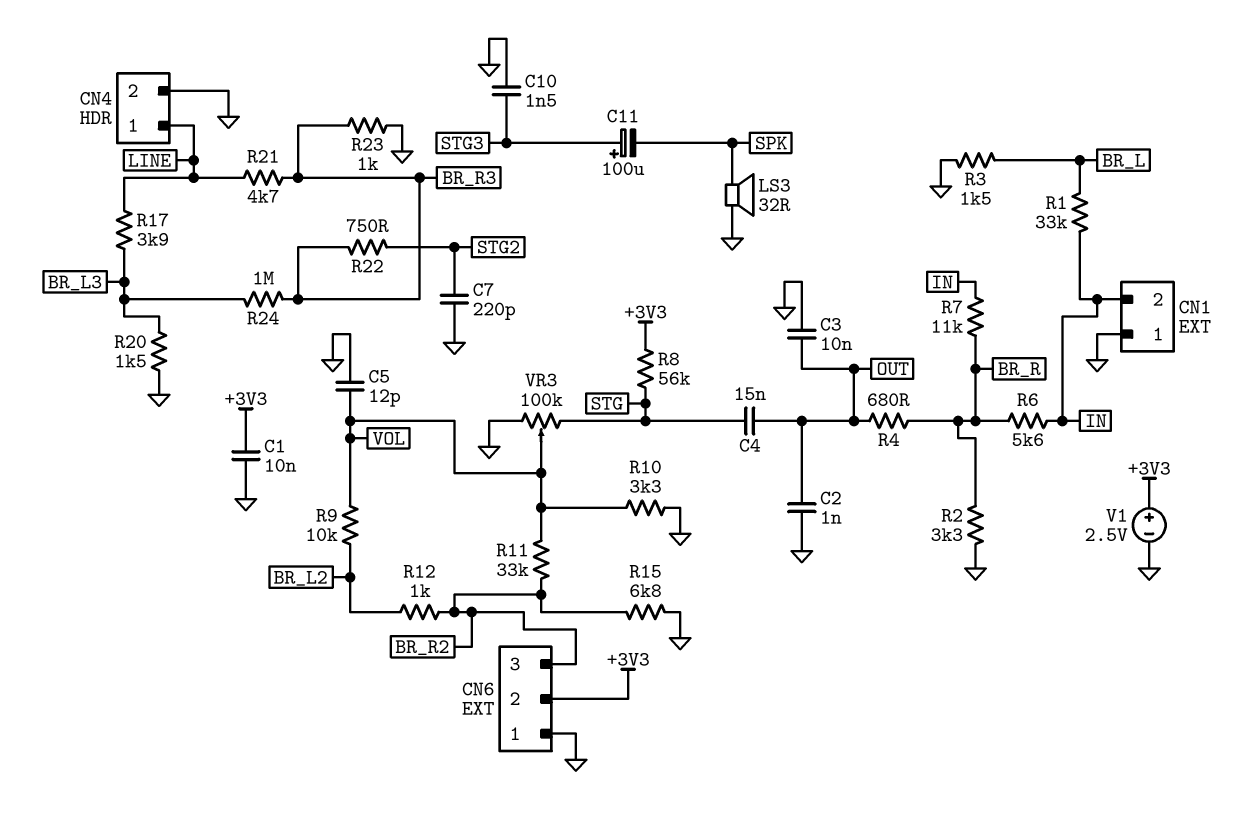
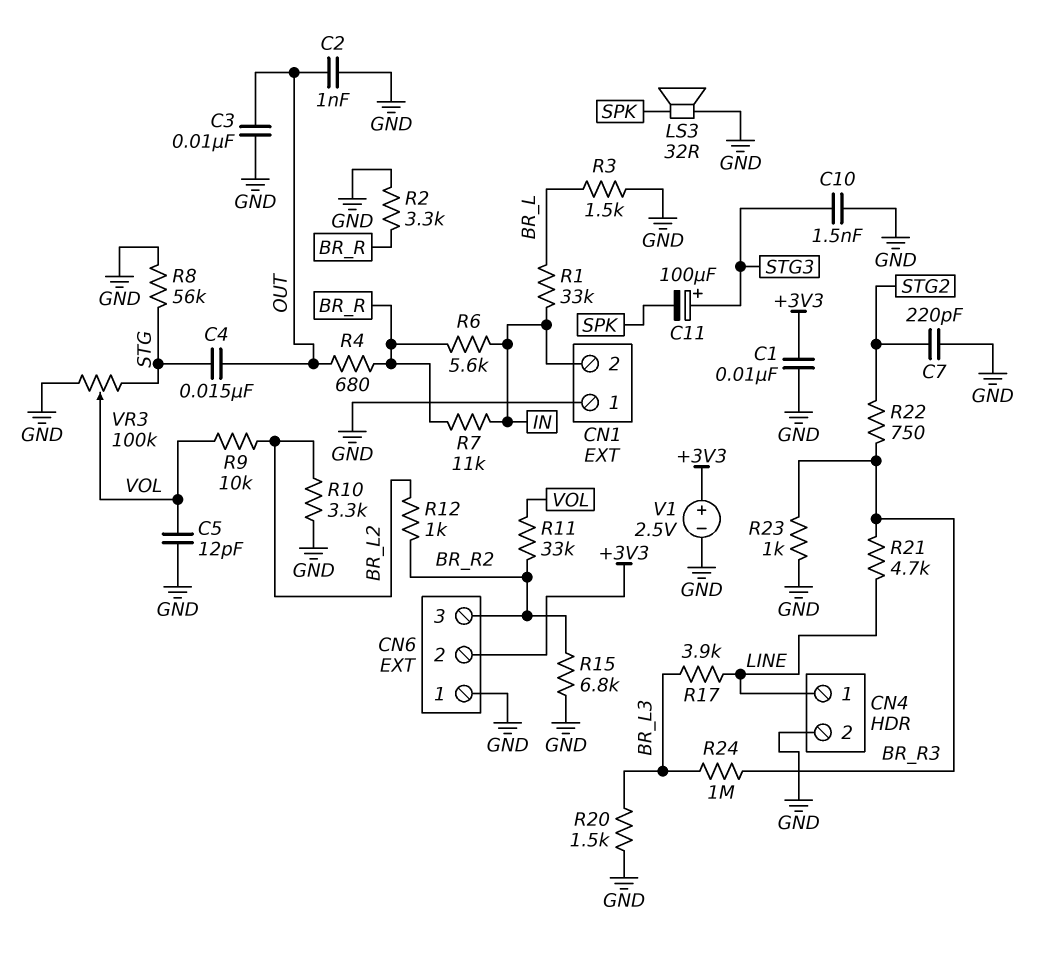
R8: 56k (+3V3, STG) -> 56k (GND, STG)
R10: 3.3k (GND, VOL) -> 3.3k (BR_L2, GND)

